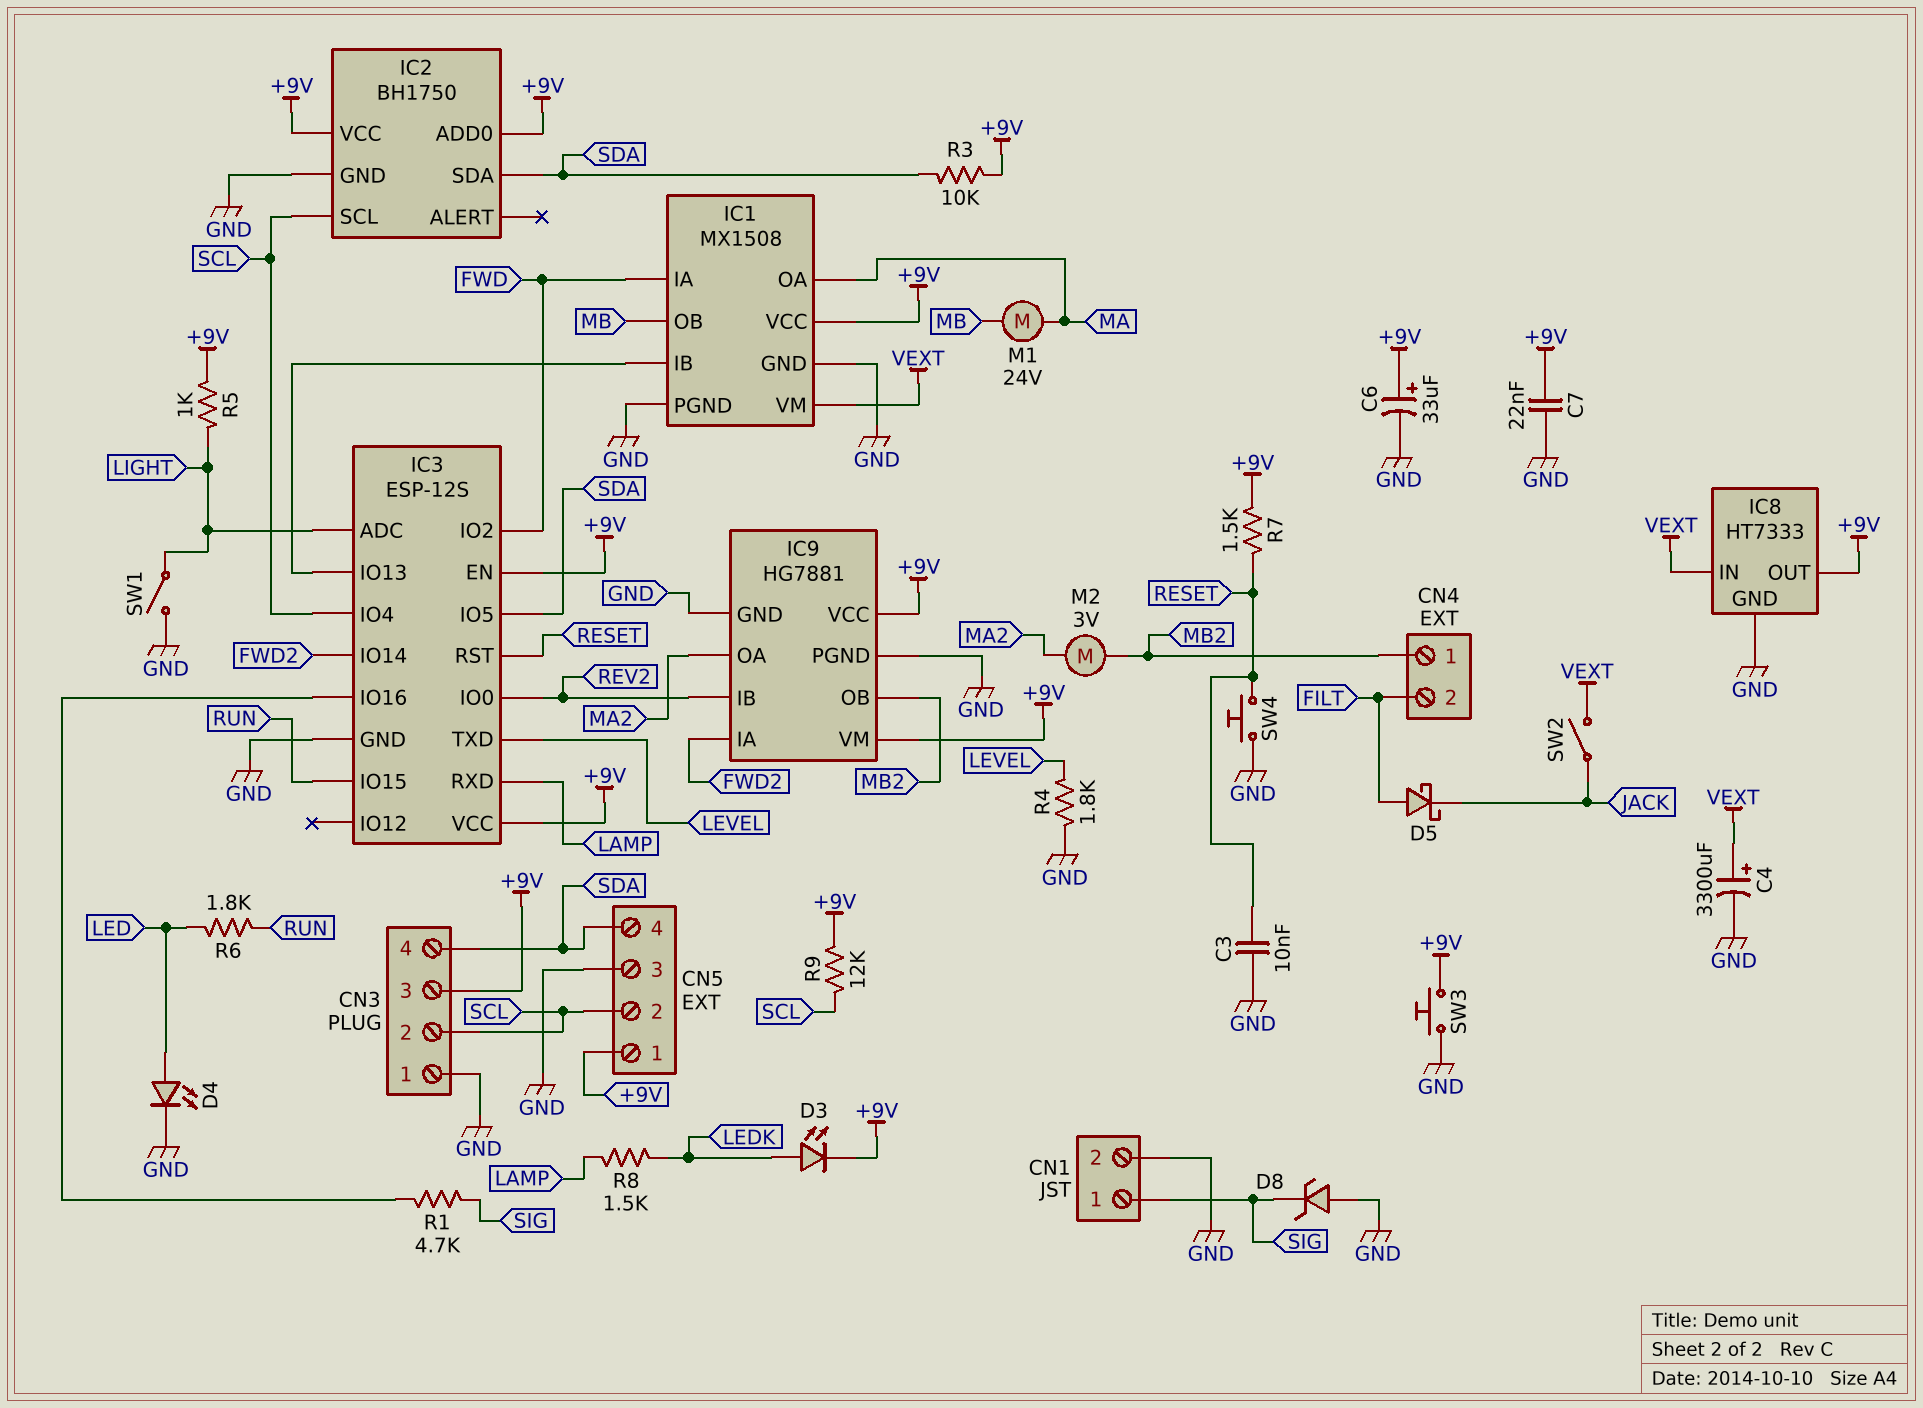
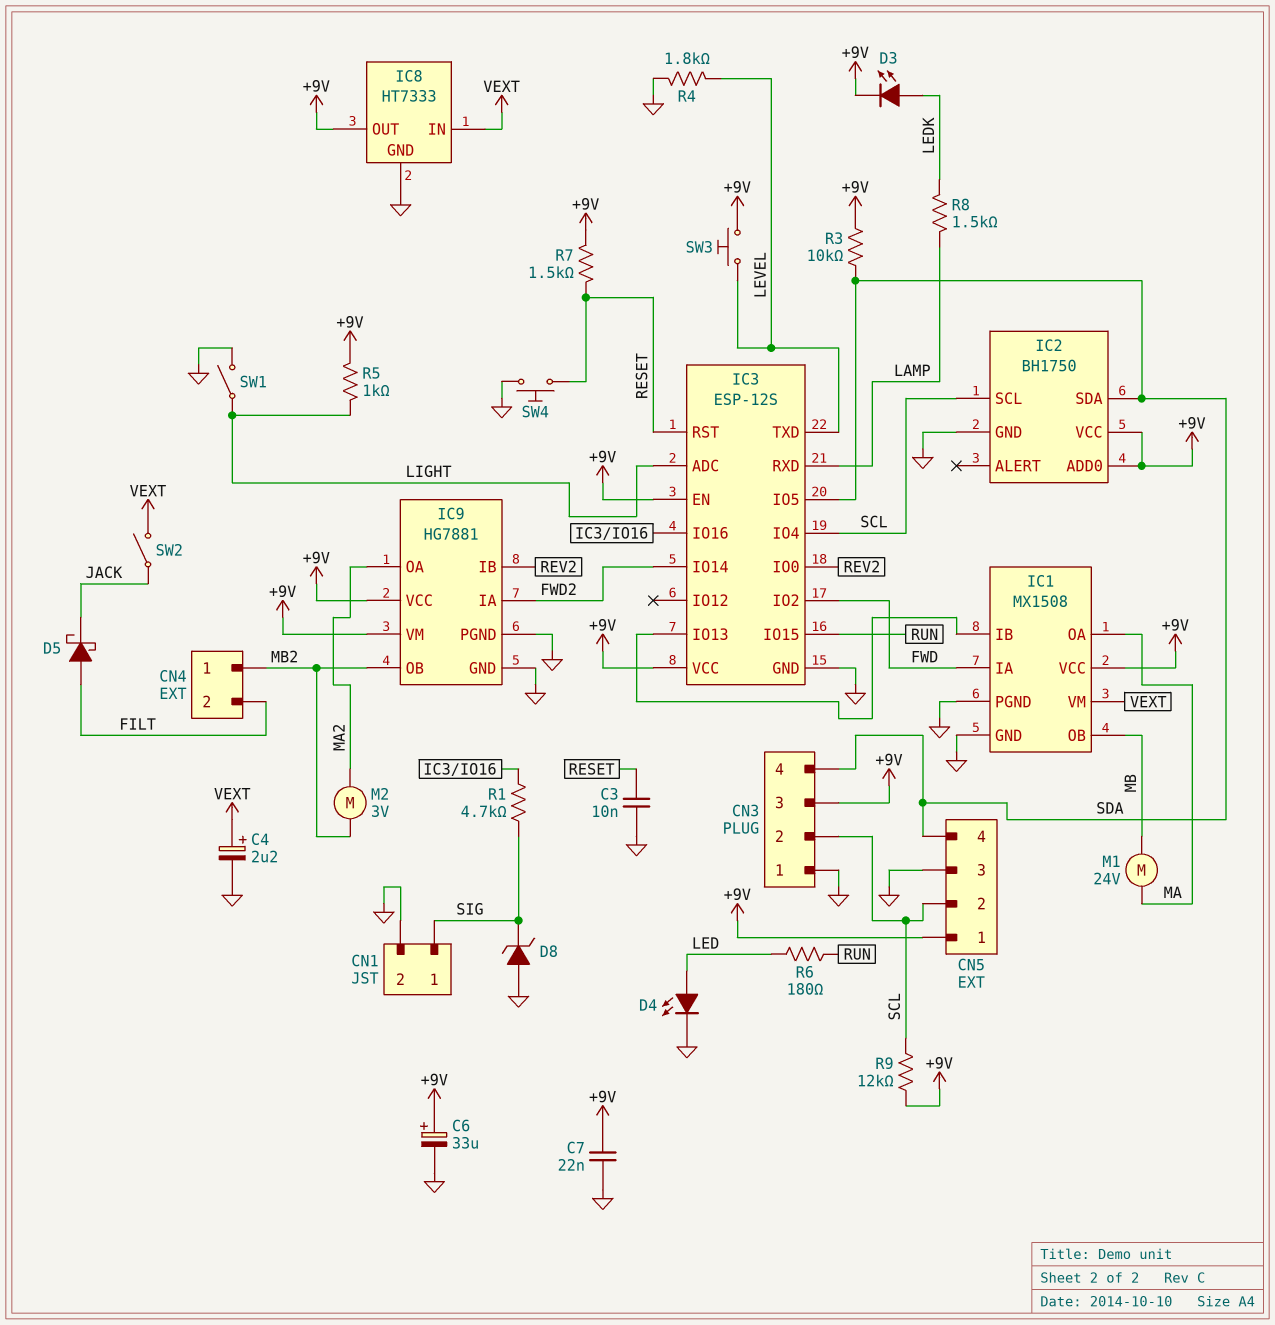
C4: 3300uF (plus VEXT, minus GND) -> 2.2uF (plus VEXT, minus GND)
R6: 1.8k (LED, RUN) -> 180 (LED, RUN)
SW3: button (+9V, GND) -> button (+9V, LEVEL)

